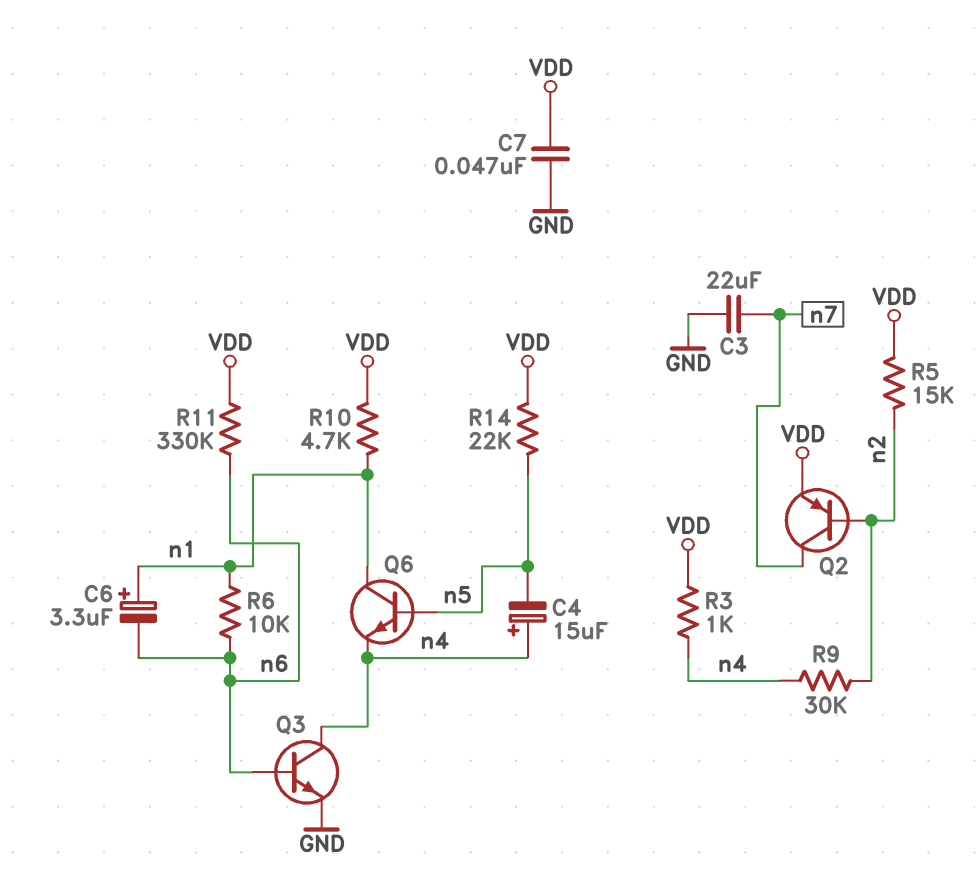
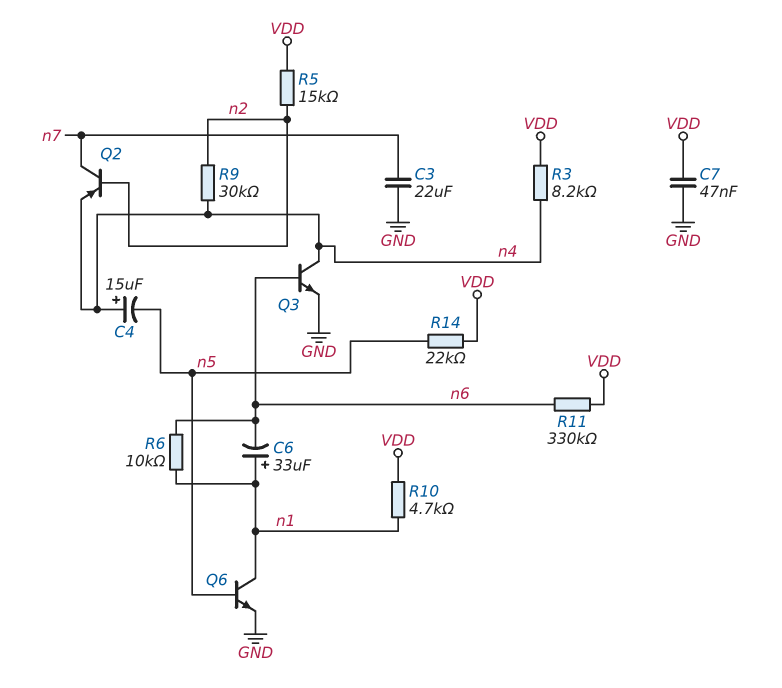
C6: 3.3uF (plus n1, minus n6) -> 33uF (plus n1, minus n6)
Q2: PNP (B n2, C n7, E VDD) -> PNP (B n2, C n7, E n4)
Q6: NPN (B n5, C n1, E n4) -> NPN (B n5, C n1, E GND)
R3: 1k (VDD, n4) -> 8.2k (VDD, n4)

